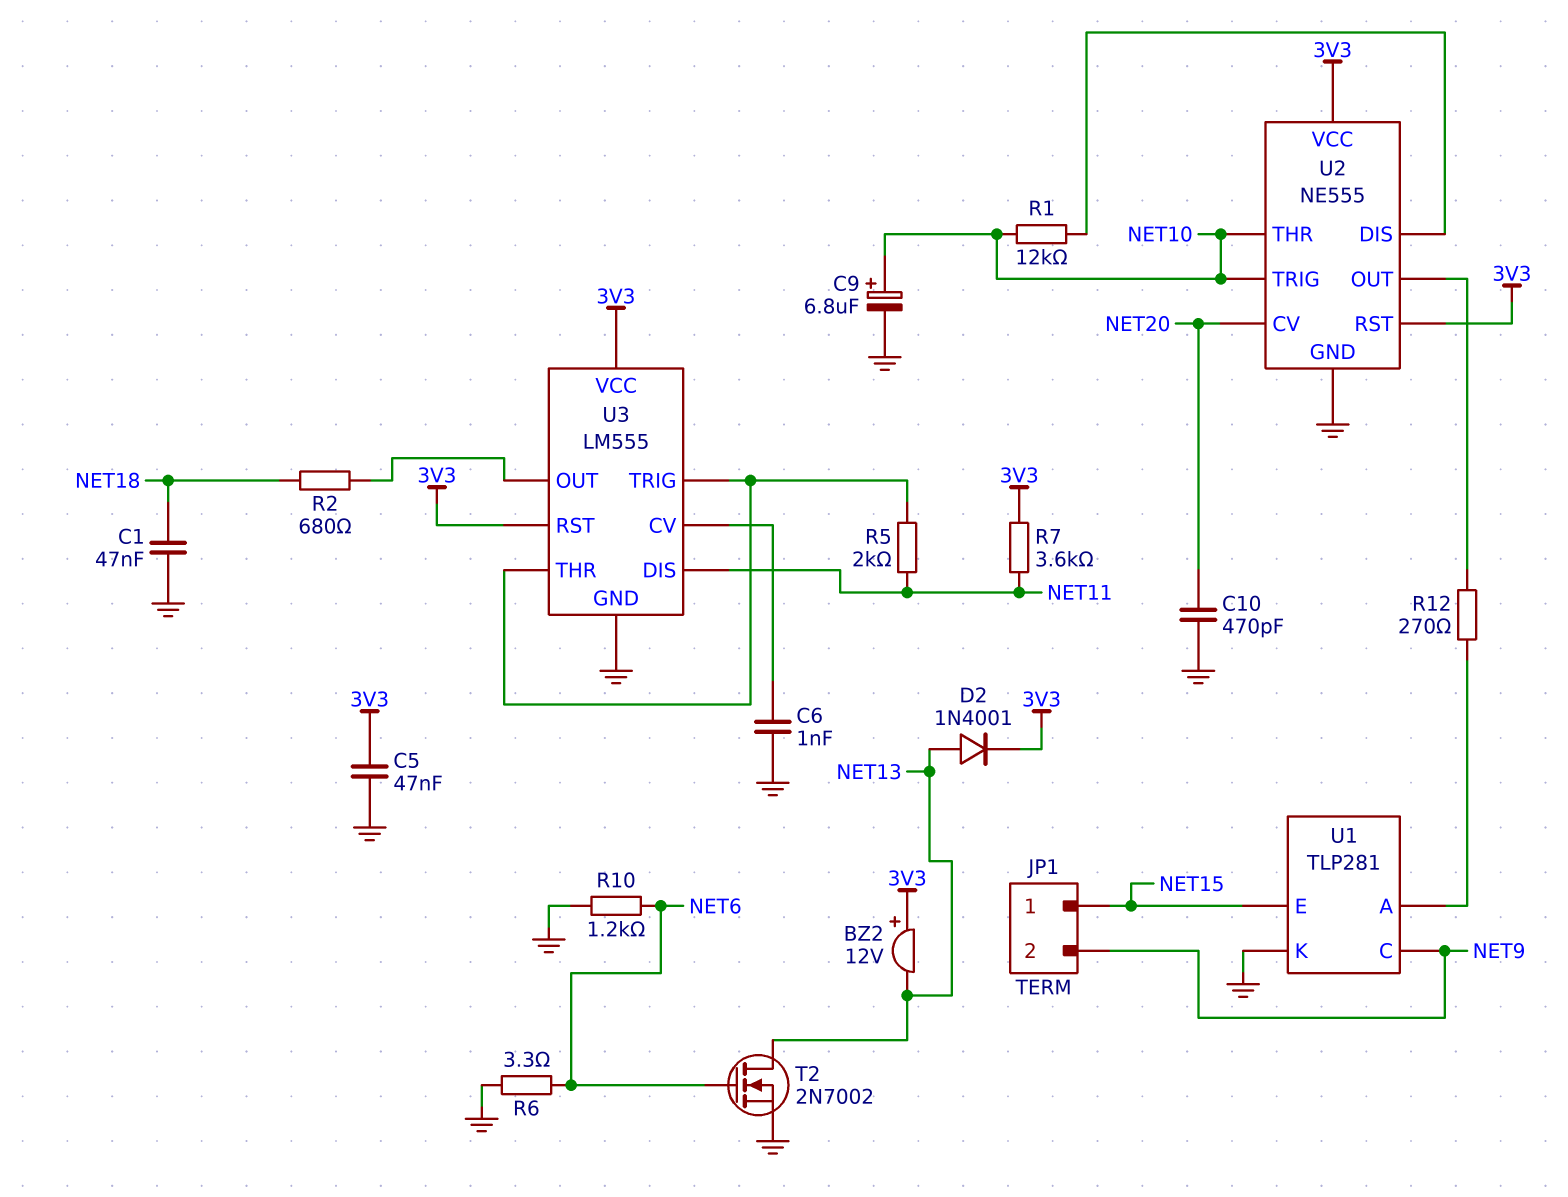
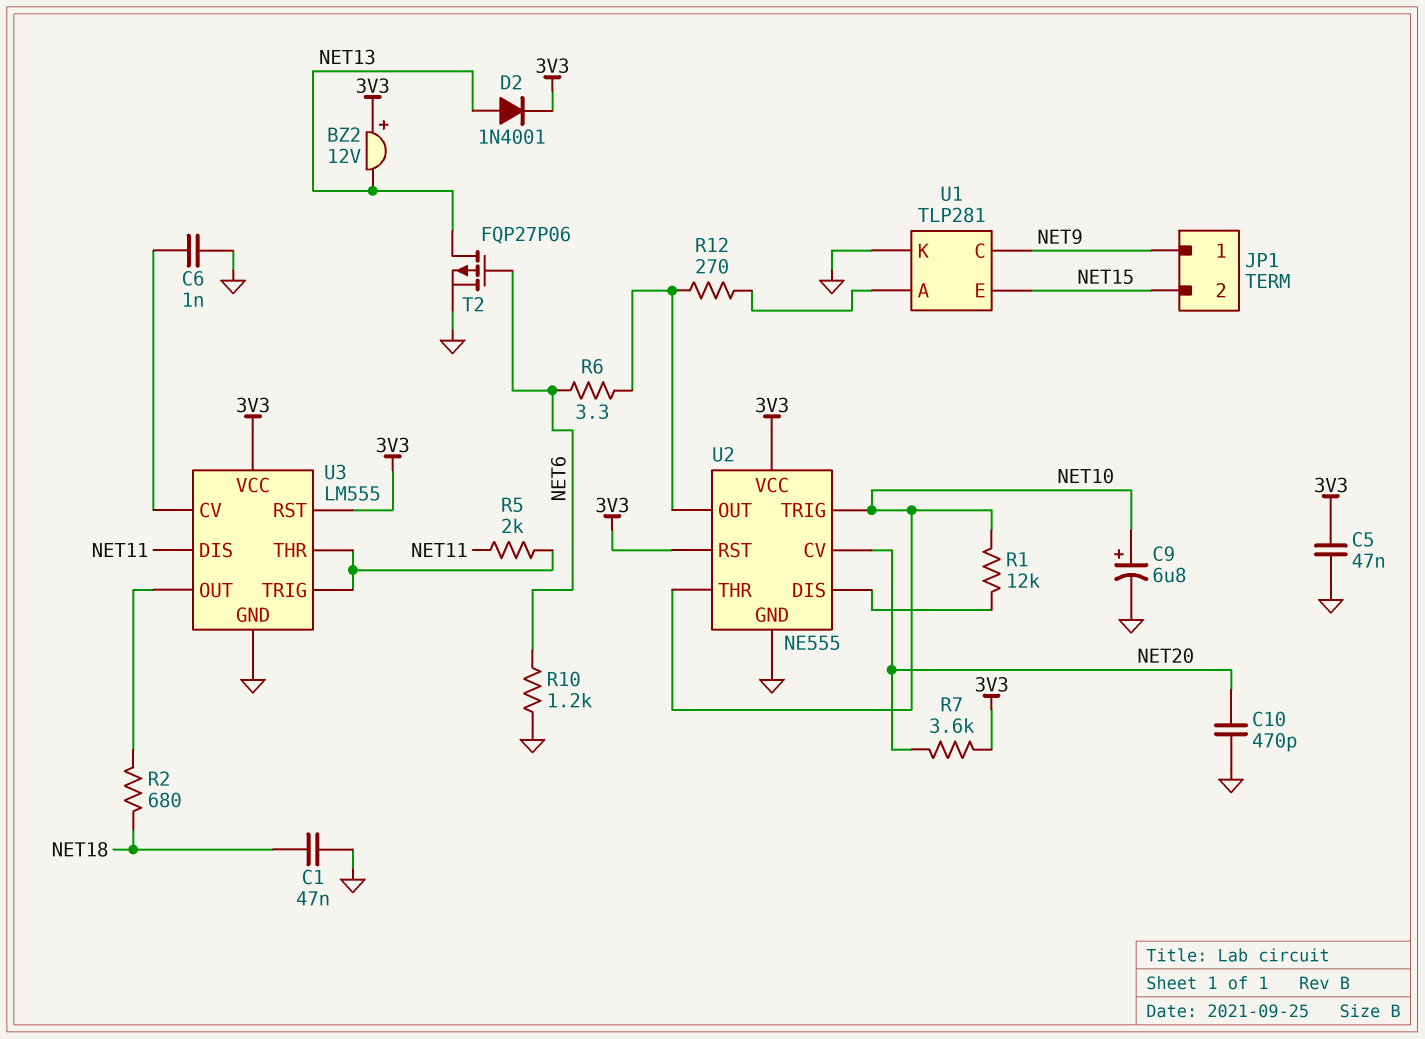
JP1 pin 1: NET15 -> NET9
JP1 pin 2: NET9 -> NET15
R6: 3.3 (GND, NET6) -> 3.3 (NET6, U2/OUT)
R7: 3.6k (3V3, NET11) -> 3.6k (3V3, NET20)
T2: NMOS 2N7002 (G NET6, D NET13, S GND) -> PMOS FQP27P06 (G NET6, D NET13, S GND)

